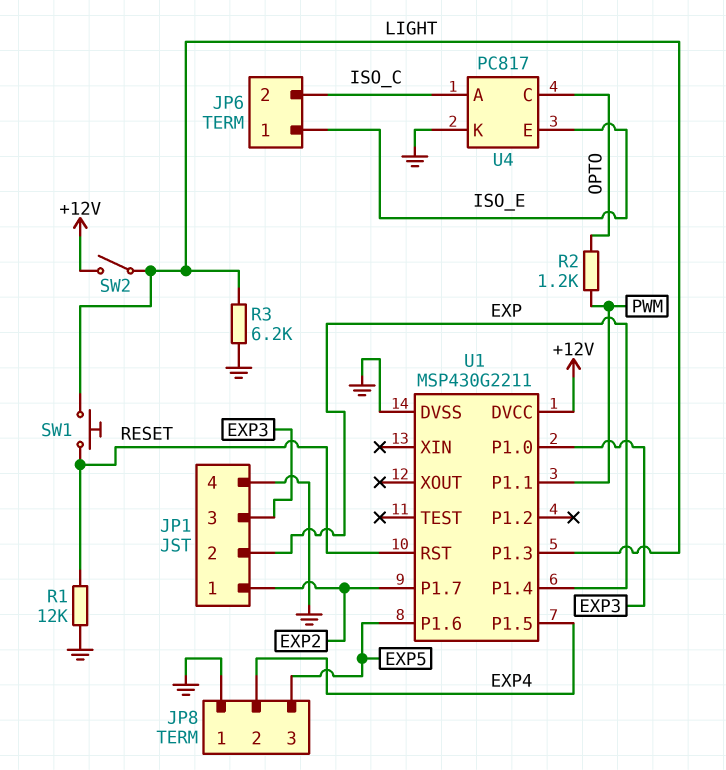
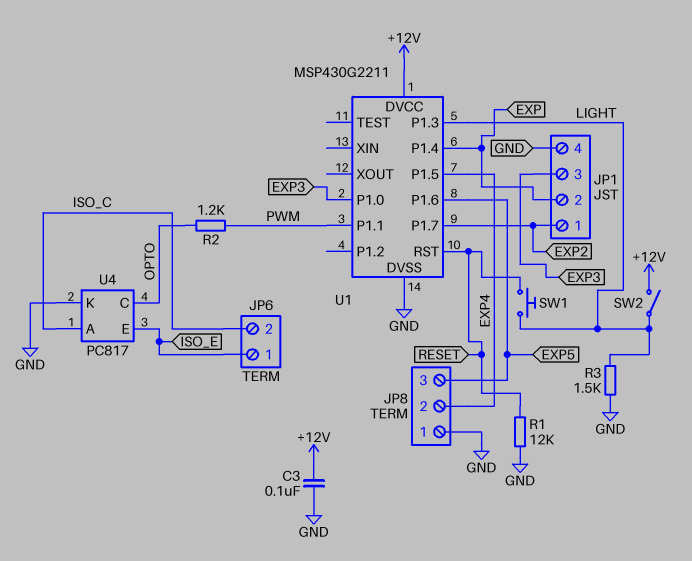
C3: none -> 100nF (+12V, GND)
R3: 6.2k (GND, LIGHT) -> 1.5k (GND, LIGHT)

